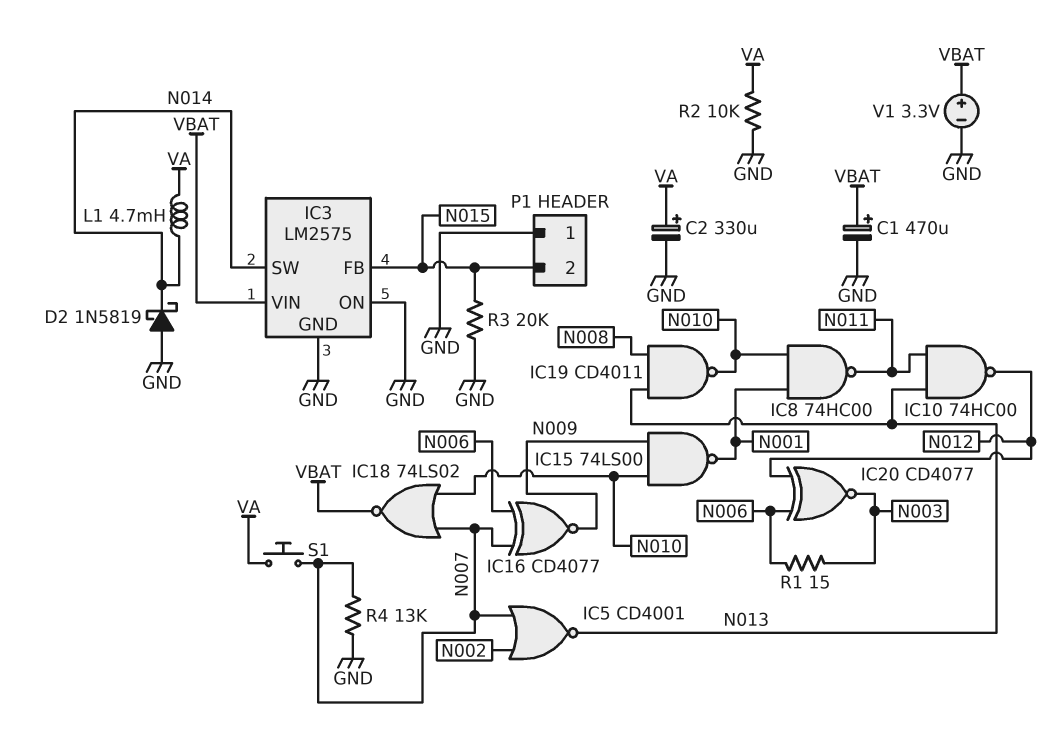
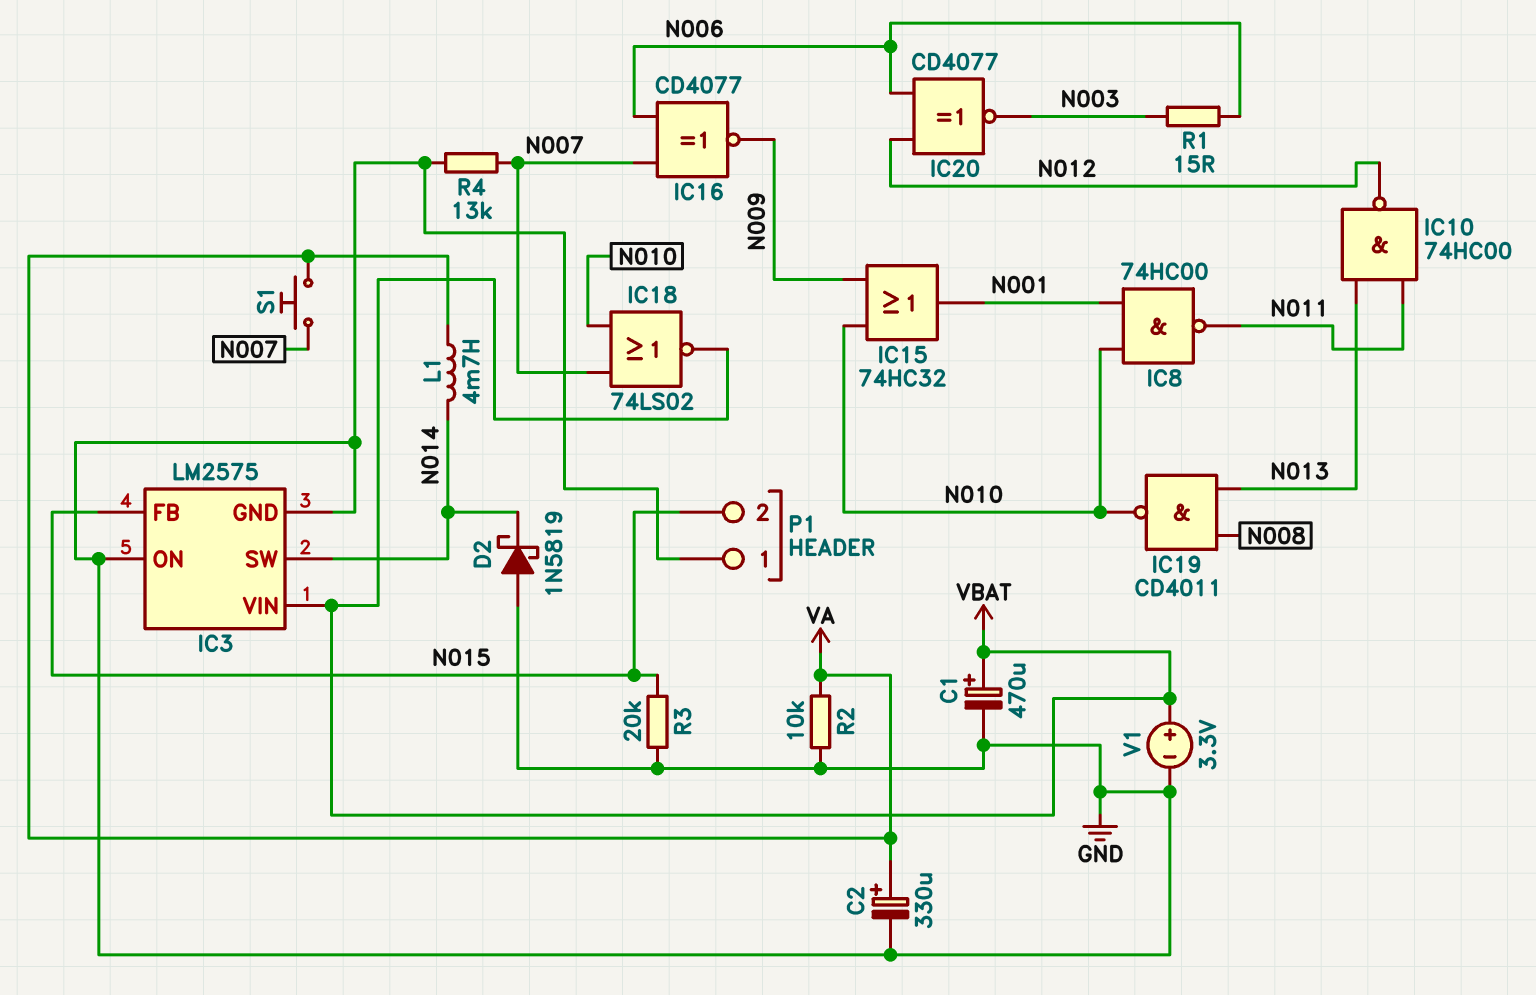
IC5: NOR CD4001 (in N002, in N007, out N013) -> none
IC15: NAND 74LS00 (in N009, in N010, out N001) -> OR 74HC32 (in N009, in N010, out N001)

